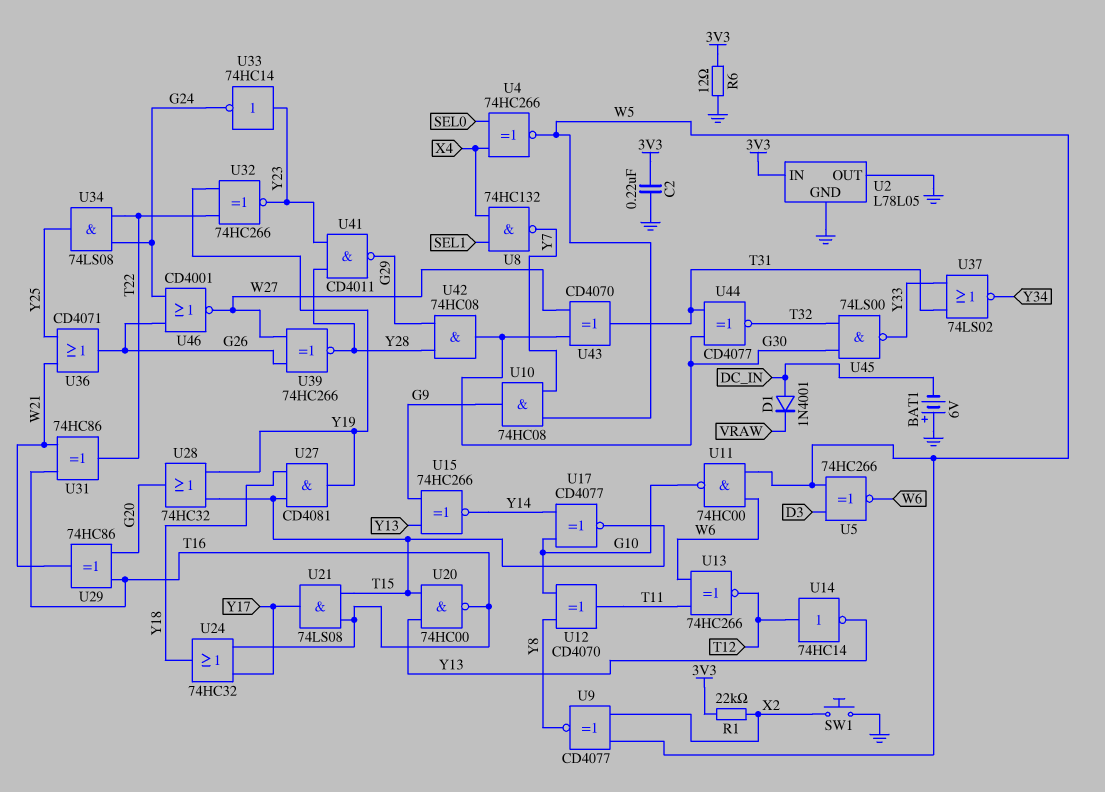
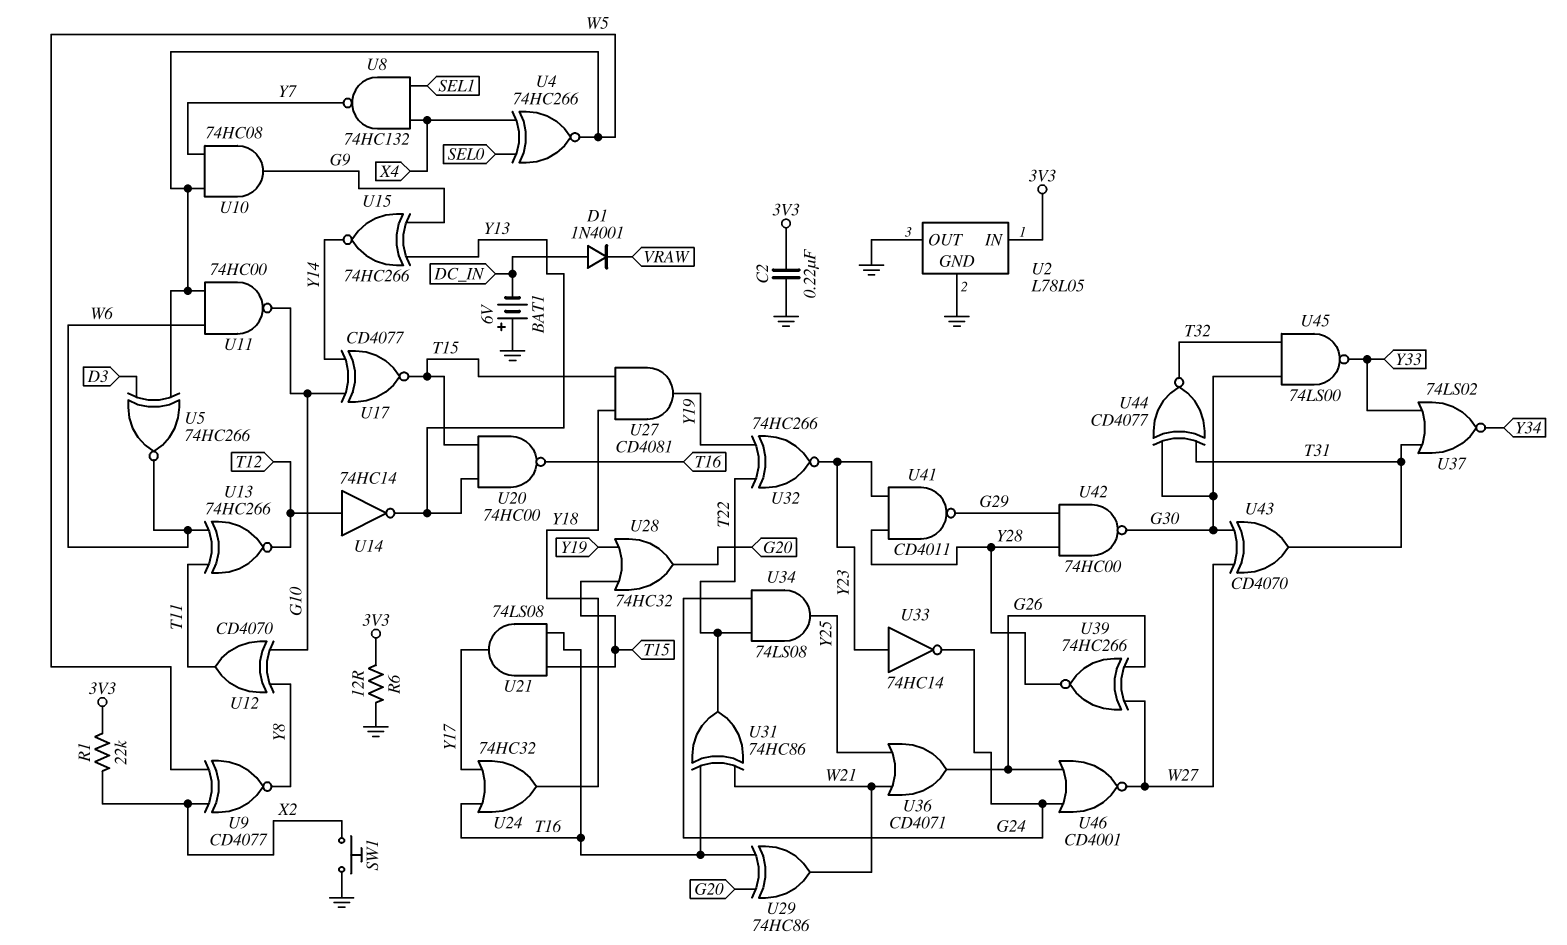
U42: AND 74HC08 (in G29, in Y28, out G30) -> NAND 74HC00 (in G29, in Y28, out G30)

